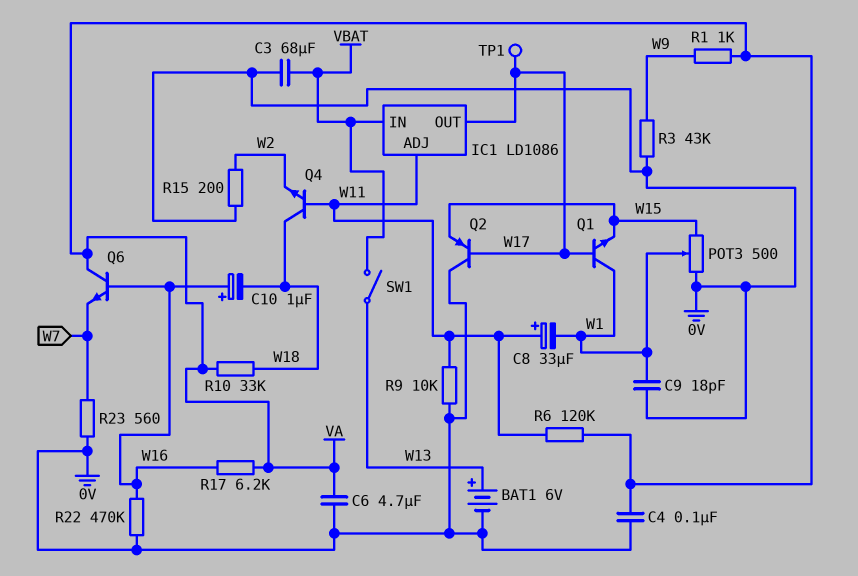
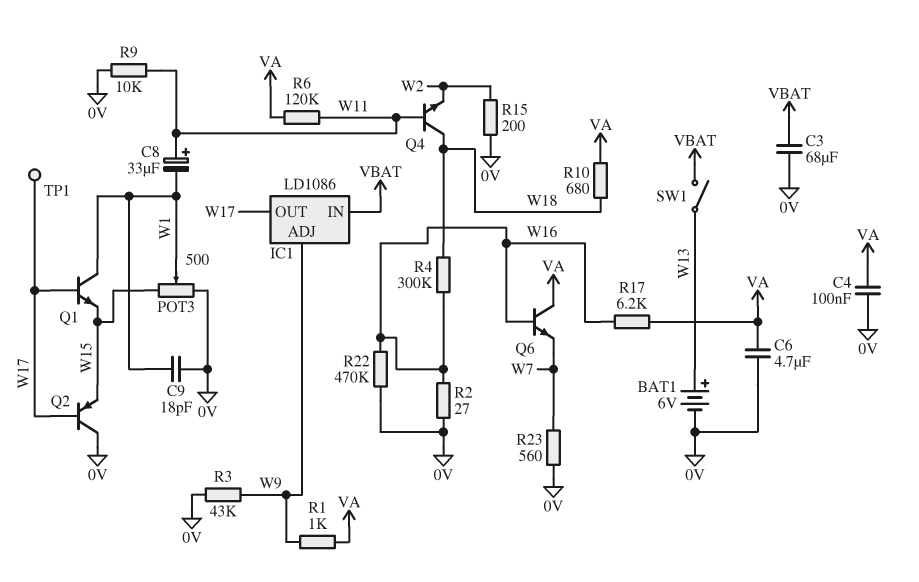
C10: 1uF (plus W16, minus W18) -> none
IC1 pin ADJ: W11 -> W9
R2: none -> 27 (0V, W16)
R4: none -> 300k (W16, W18)
R10: 33k (VA, W18) -> 680 (VA, W18)

